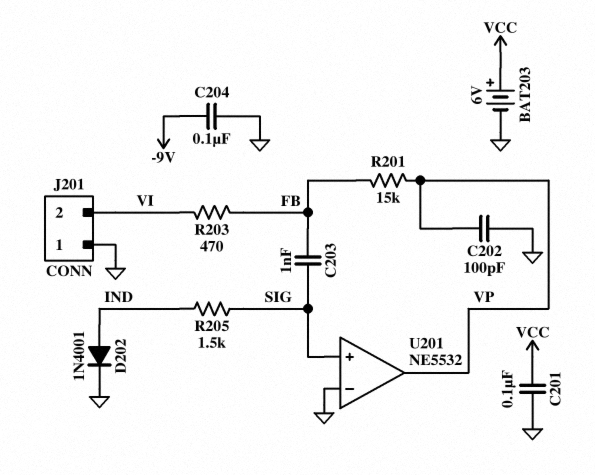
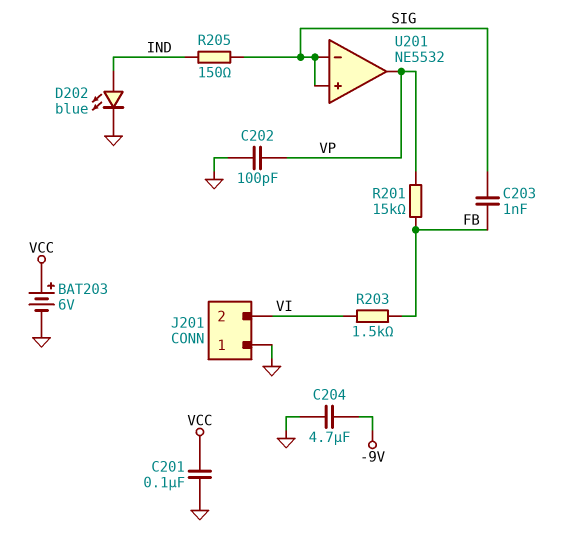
C204: 100nF (-9V, GND) -> 4.7uF (-9V, GND)
D202: diode 1N4001 (A IND, K GND) -> LED blue (A IND, K GND)
R203: 470 (FB, VI) -> 1.5k (FB, VI)
R205: 1.5k (IND, SIG) -> 150 (IND, SIG)
U201 pin in-: GND -> SIG

